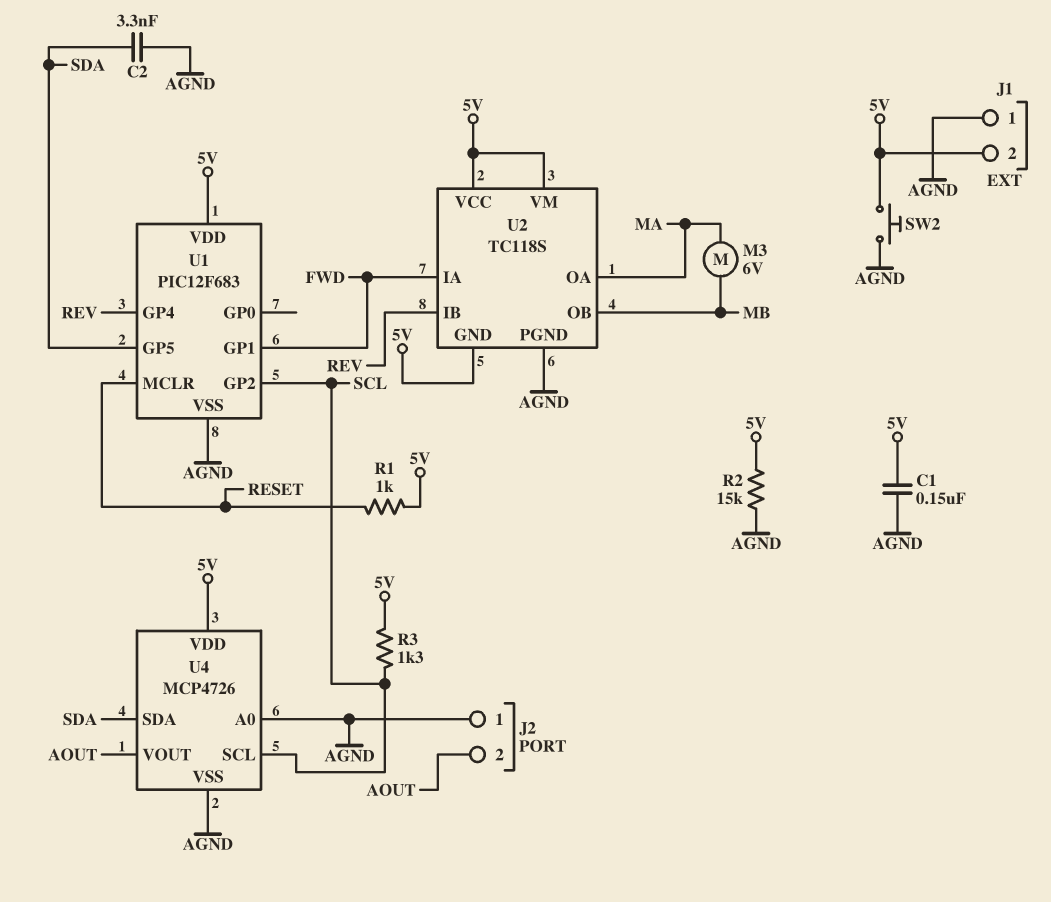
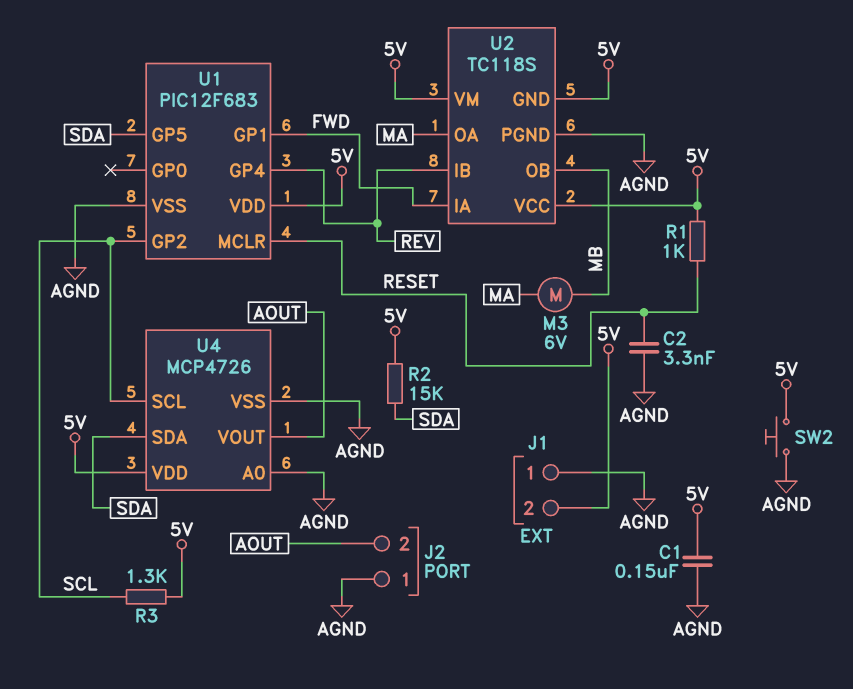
C2: 3.3nF (AGND, SDA) -> 3.3nF (AGND, RESET)
R2: 15k (5V, AGND) -> 15k (5V, SDA)

